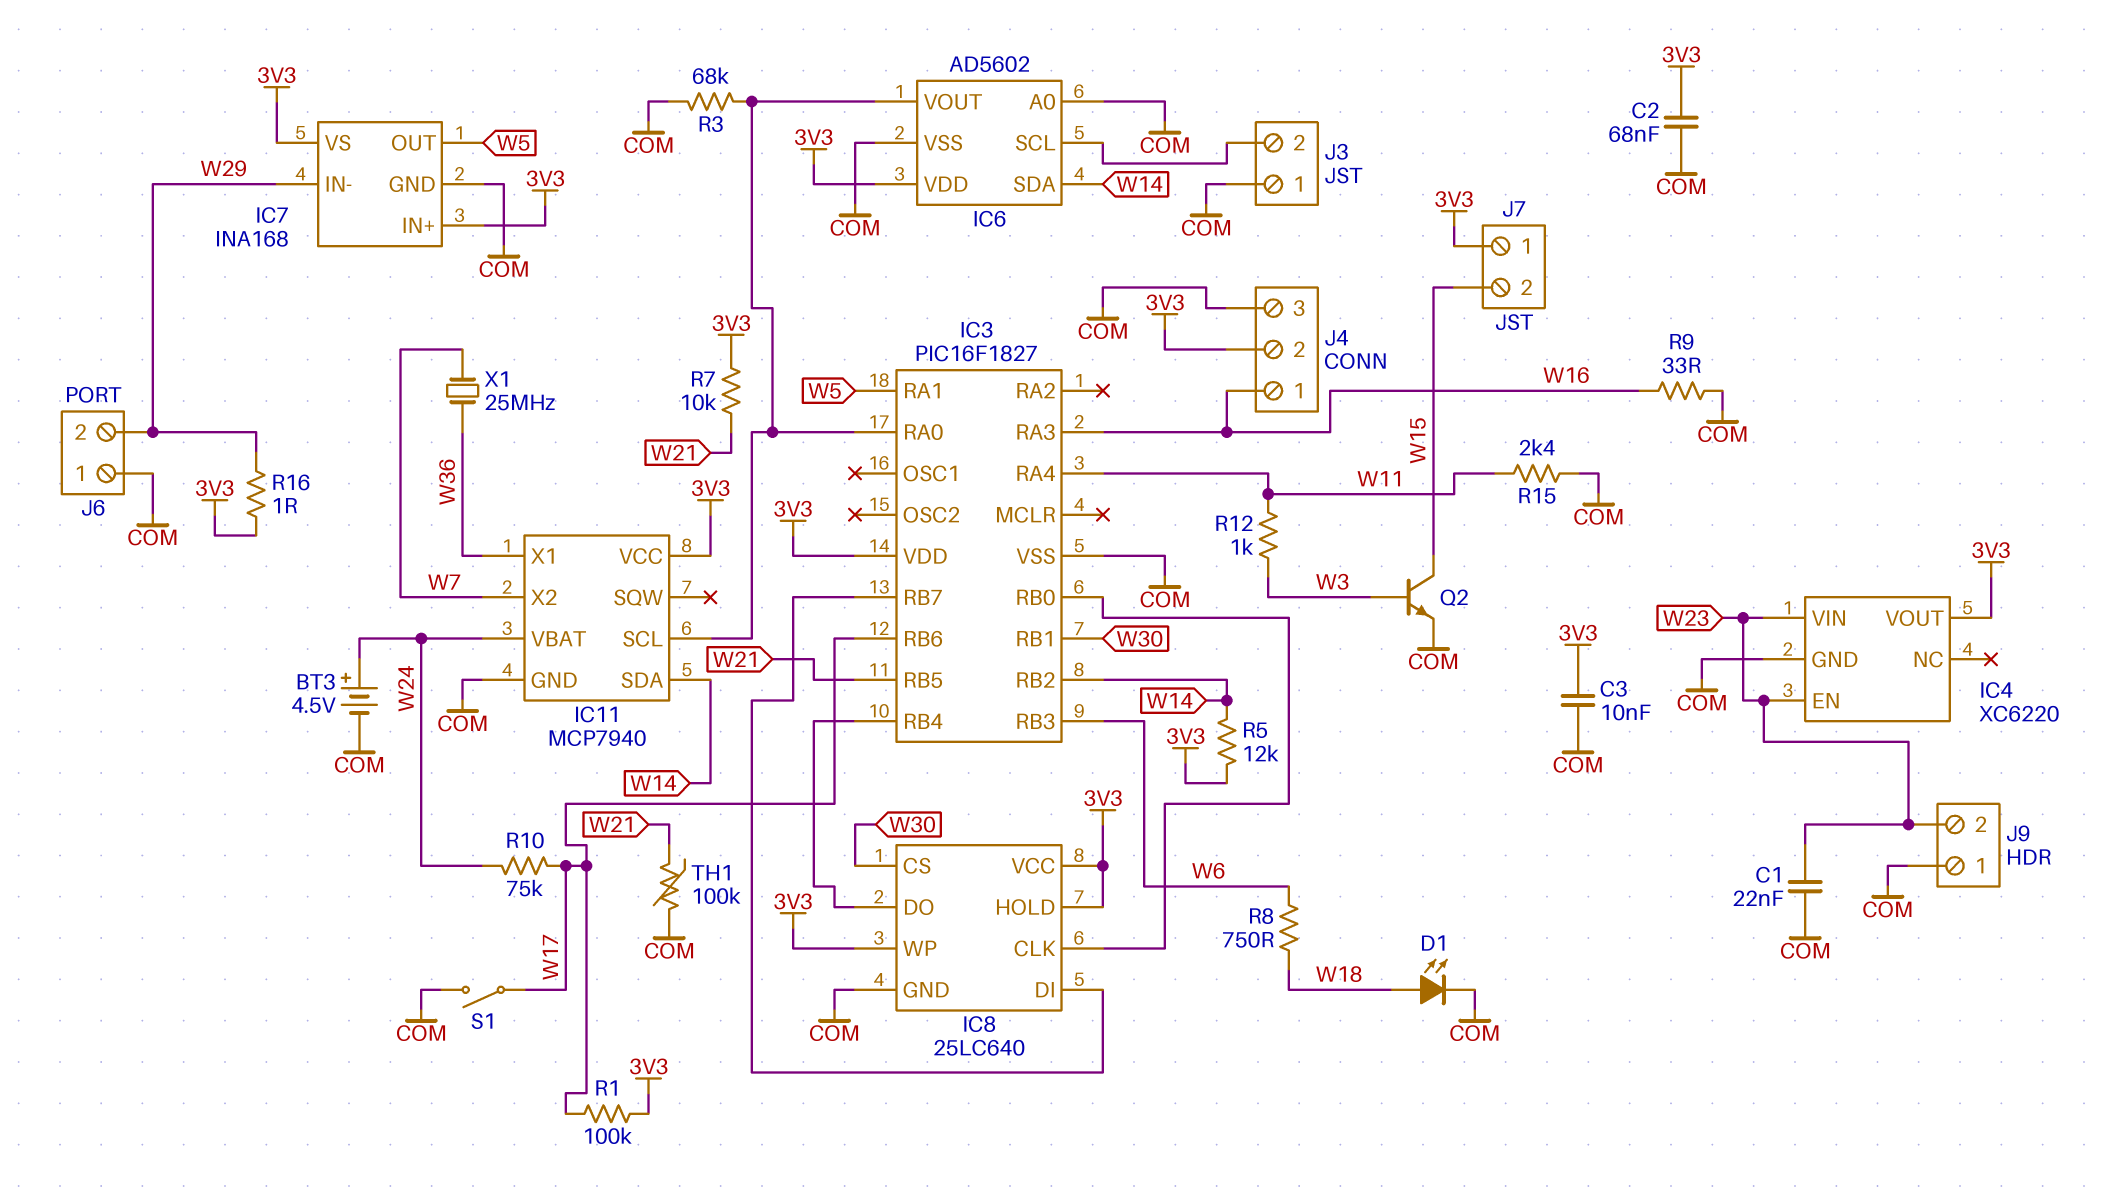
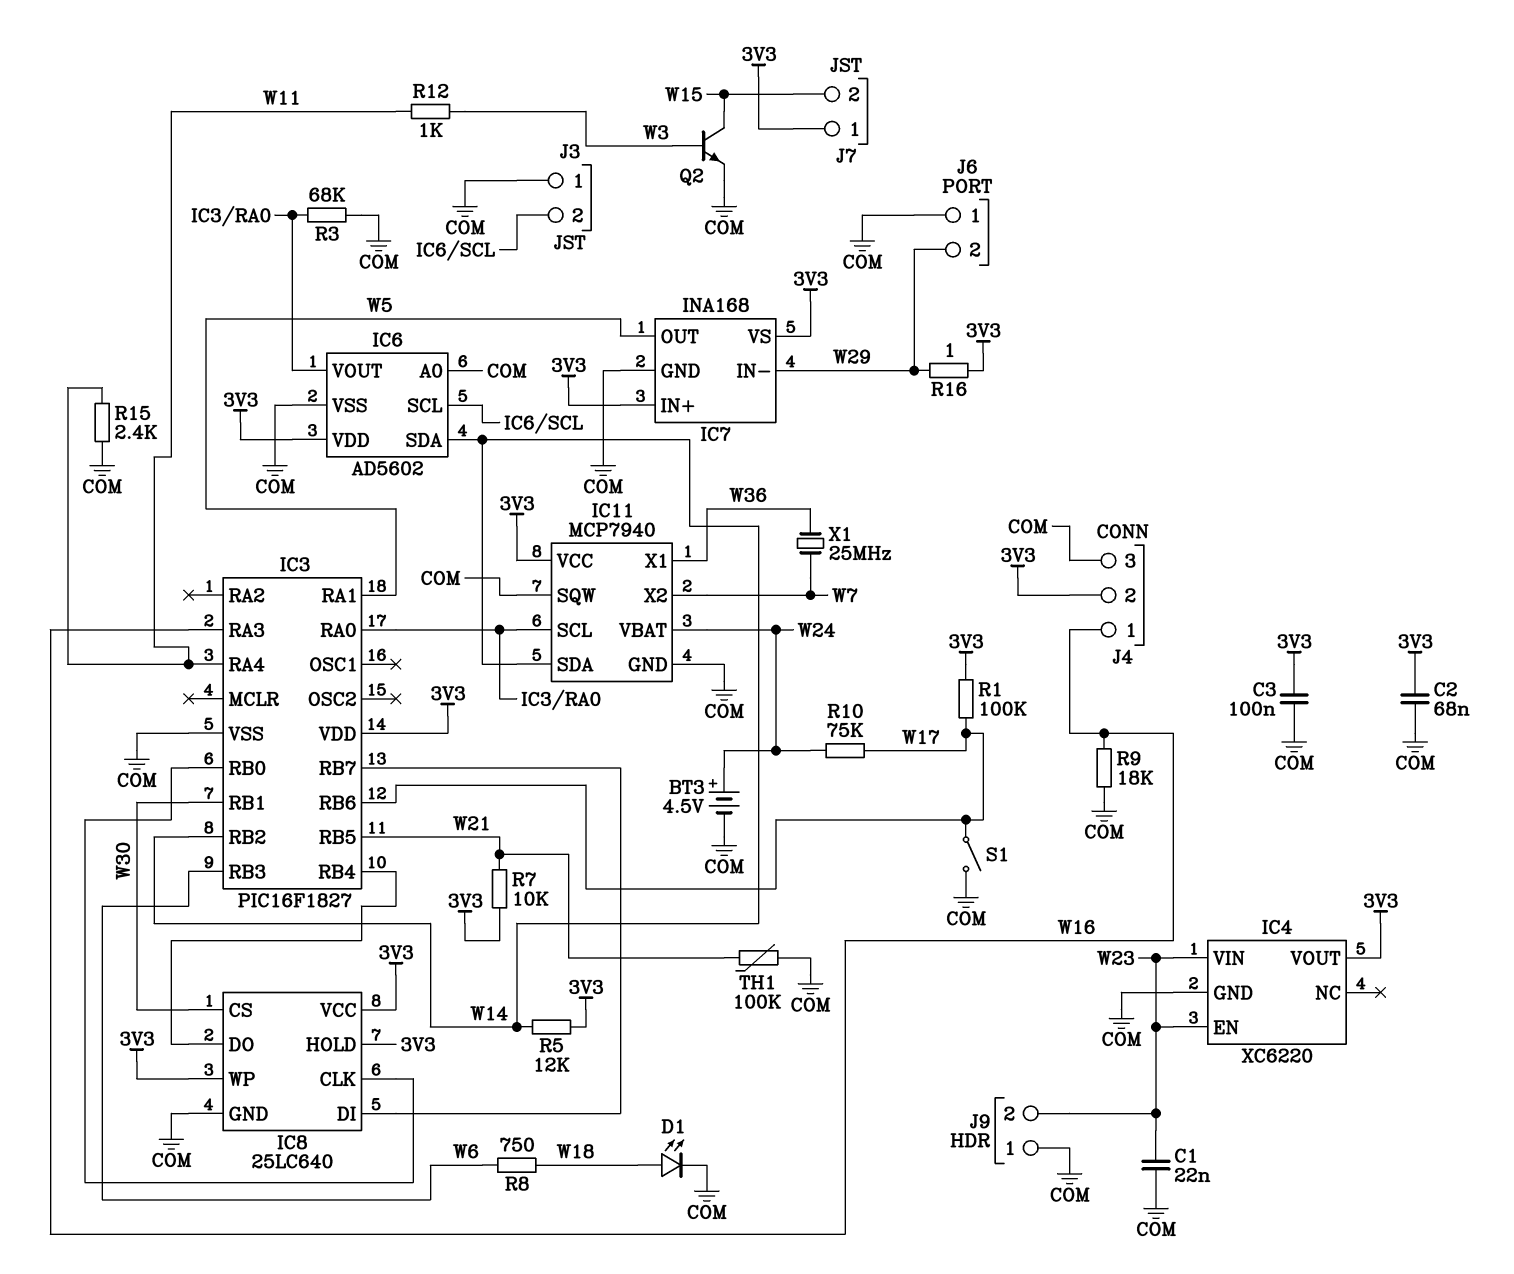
C3: 10nF (3V3, COM) -> 100nF (3V3, COM)
IC11 pin SQW: none -> COM
R9: 33 (COM, W16) -> 18k (COM, W16)

